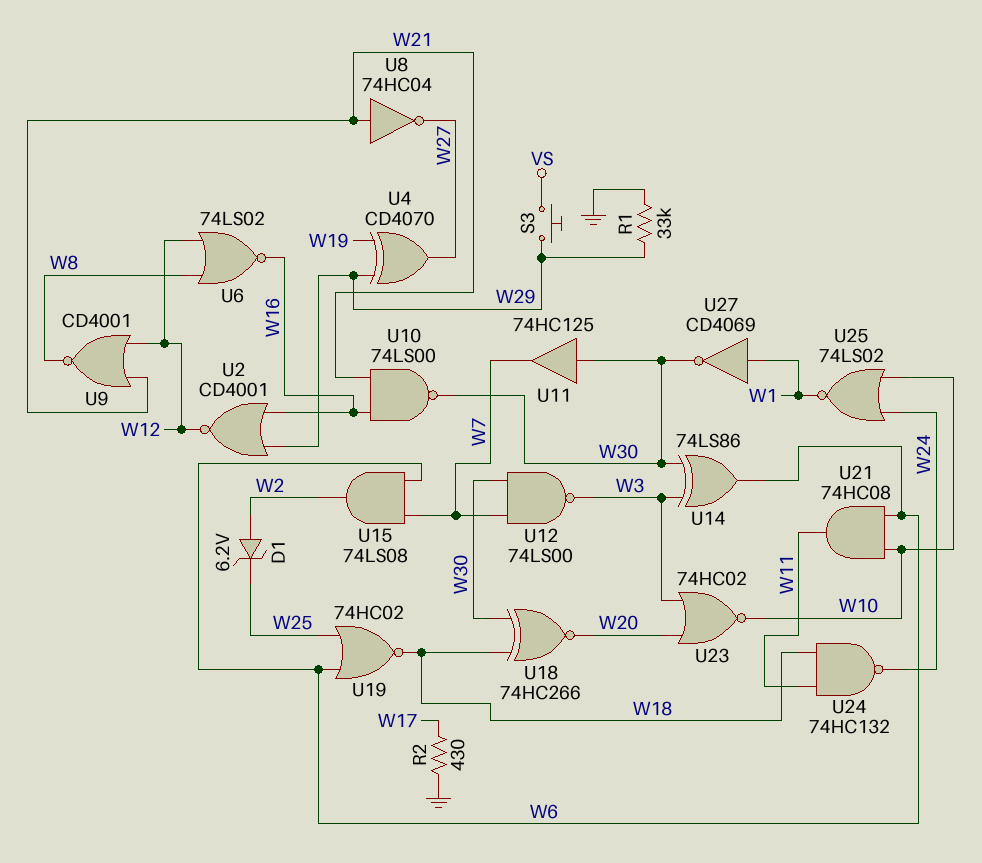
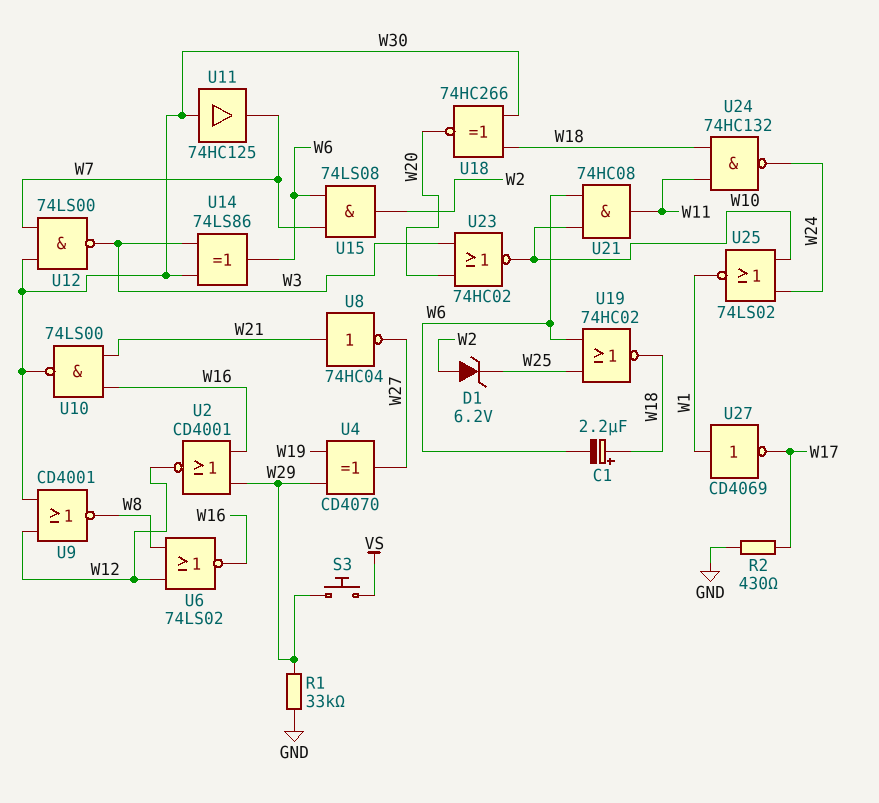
C1: none -> 2.2uF (plus W18, minus W6)
U9: NOR CD4001 (in W12, in W21, out W8) -> NOR CD4001 (in W12, in W30, out W8)
U27: NOT CD4069 (in W1, out W30) -> NOT CD4069 (in W1, out W17)

